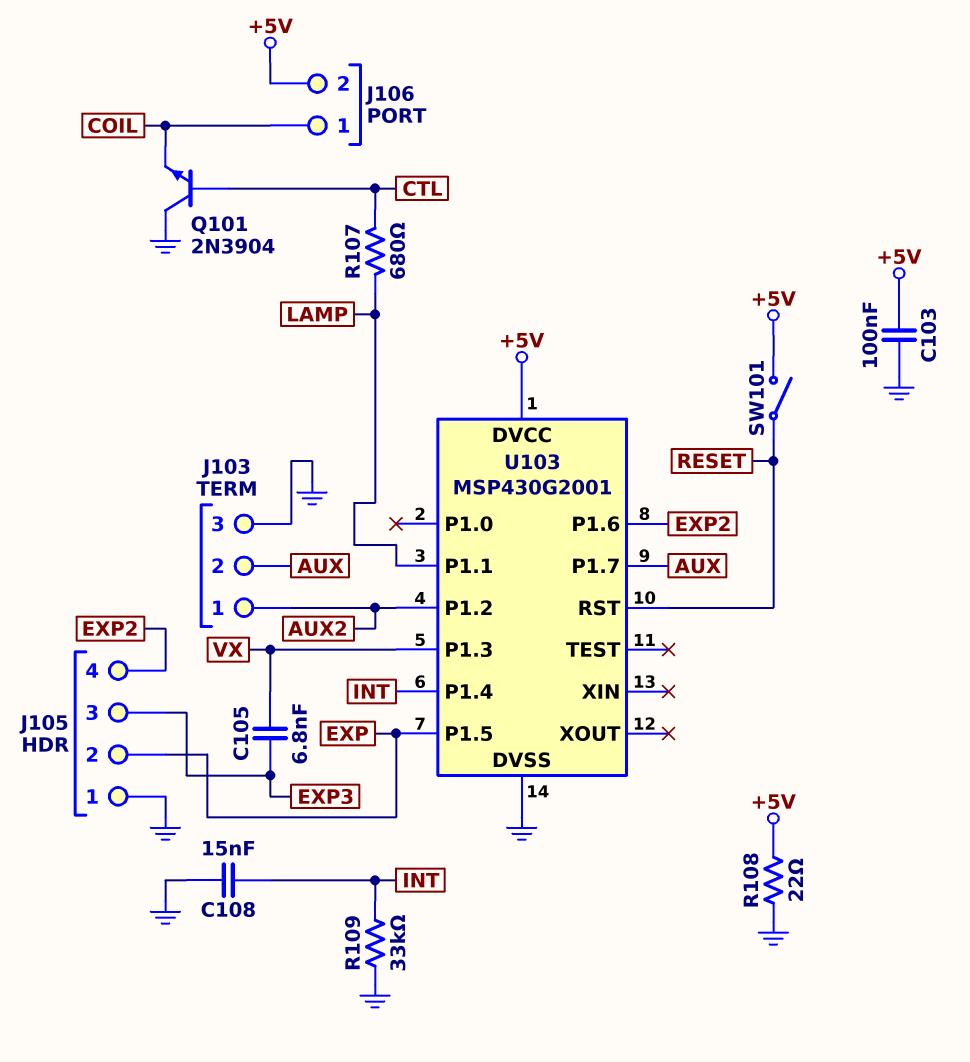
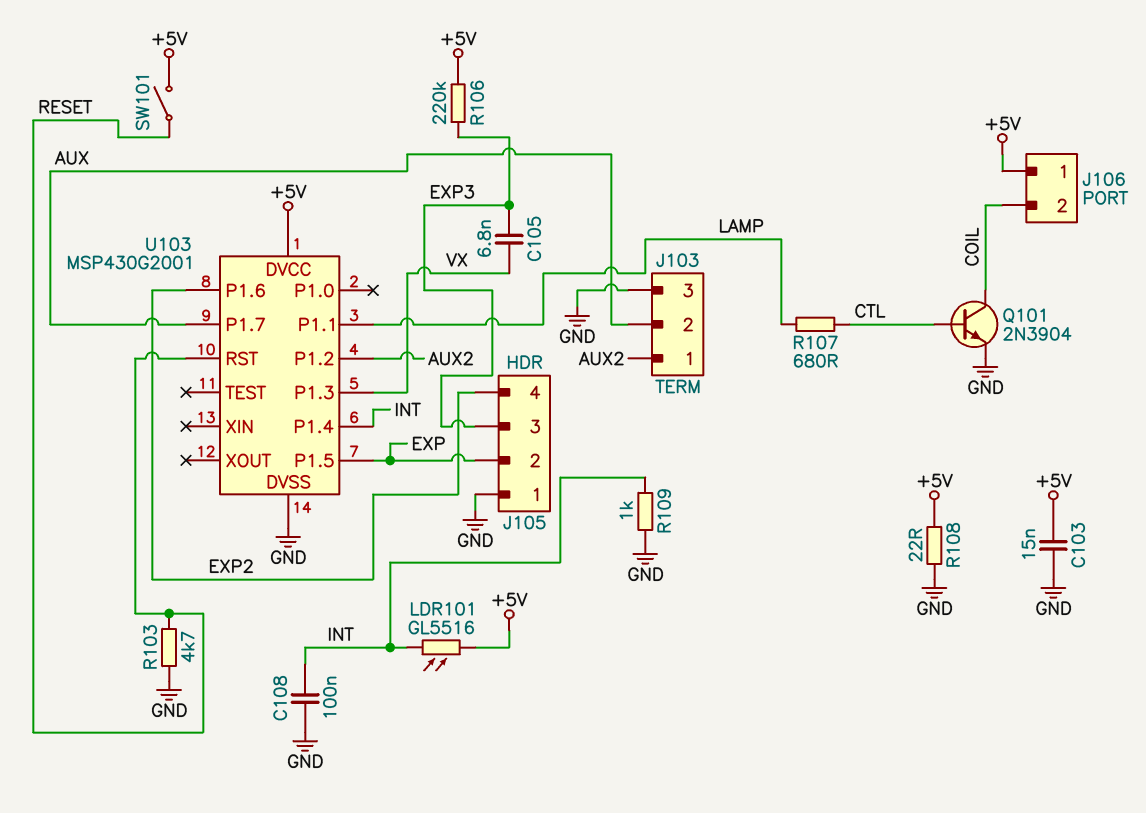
C103: 100nF (+5V, GND) -> 15nF (+5V, GND)
C108: 15nF (GND, INT) -> 100nF (GND, INT)
J106 pin 1: COIL -> +5V
J106 pin 2: +5V -> COIL
LDR101: none -> GL5516 (+5V, INT)
Q101: NPN 2N3904 (B CTL, C GND, E COIL) -> NPN 2N3904 (B CTL, C COIL, E GND)
R103: none -> 4.7k (GND, RESET)
R106: none -> 220k (+5V, EXP3)
R109: 33k (GND, INT) -> 1k (GND, INT)

